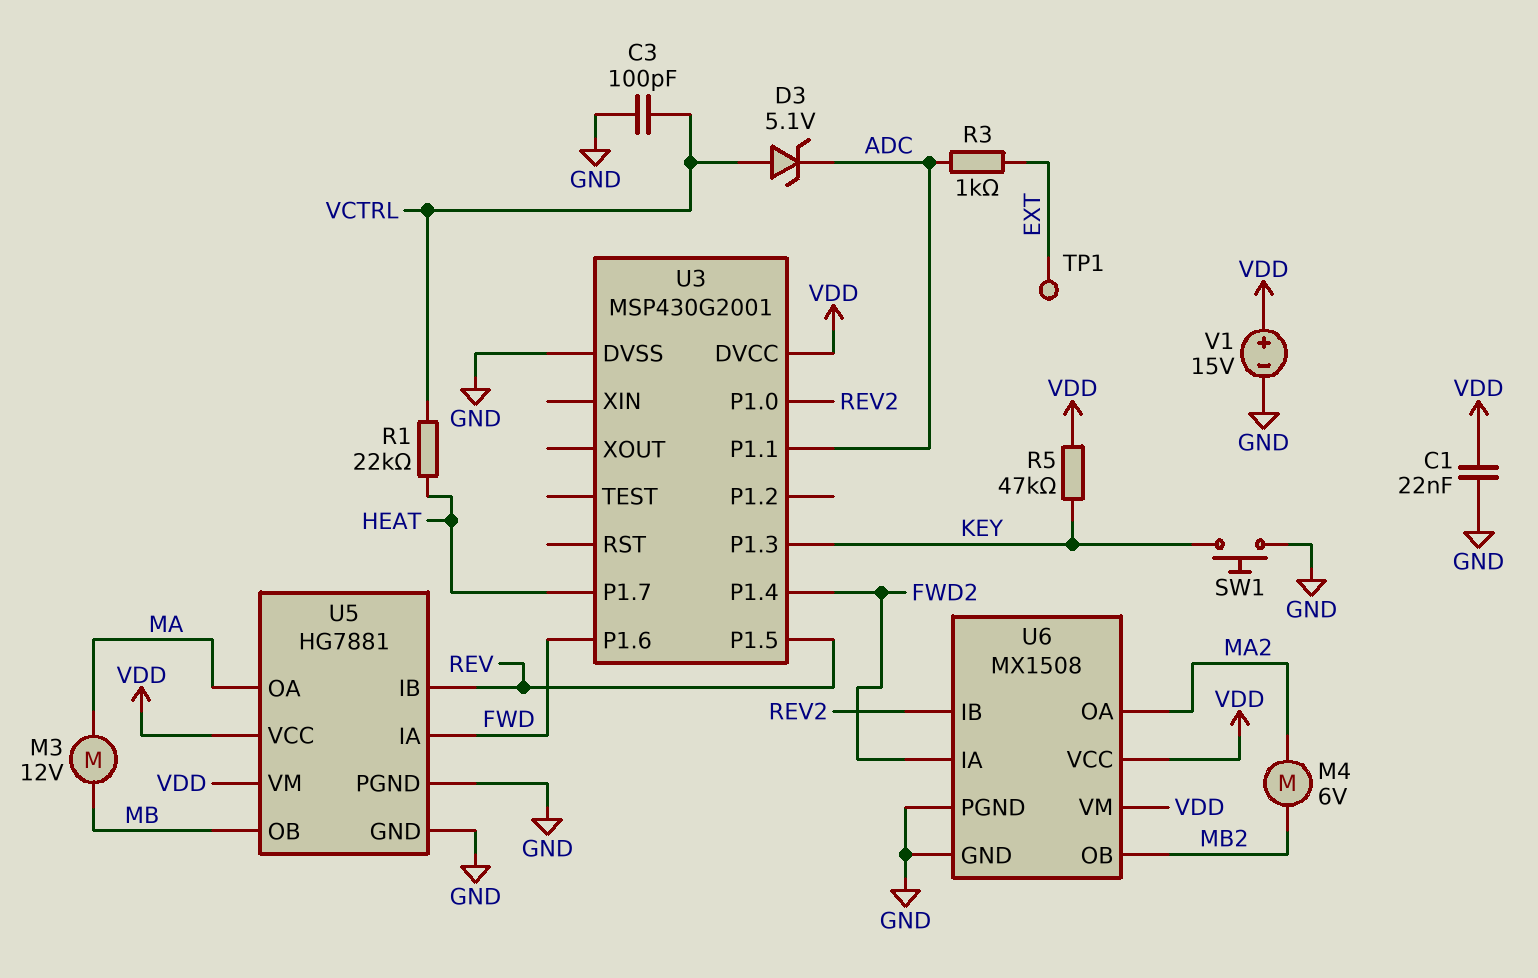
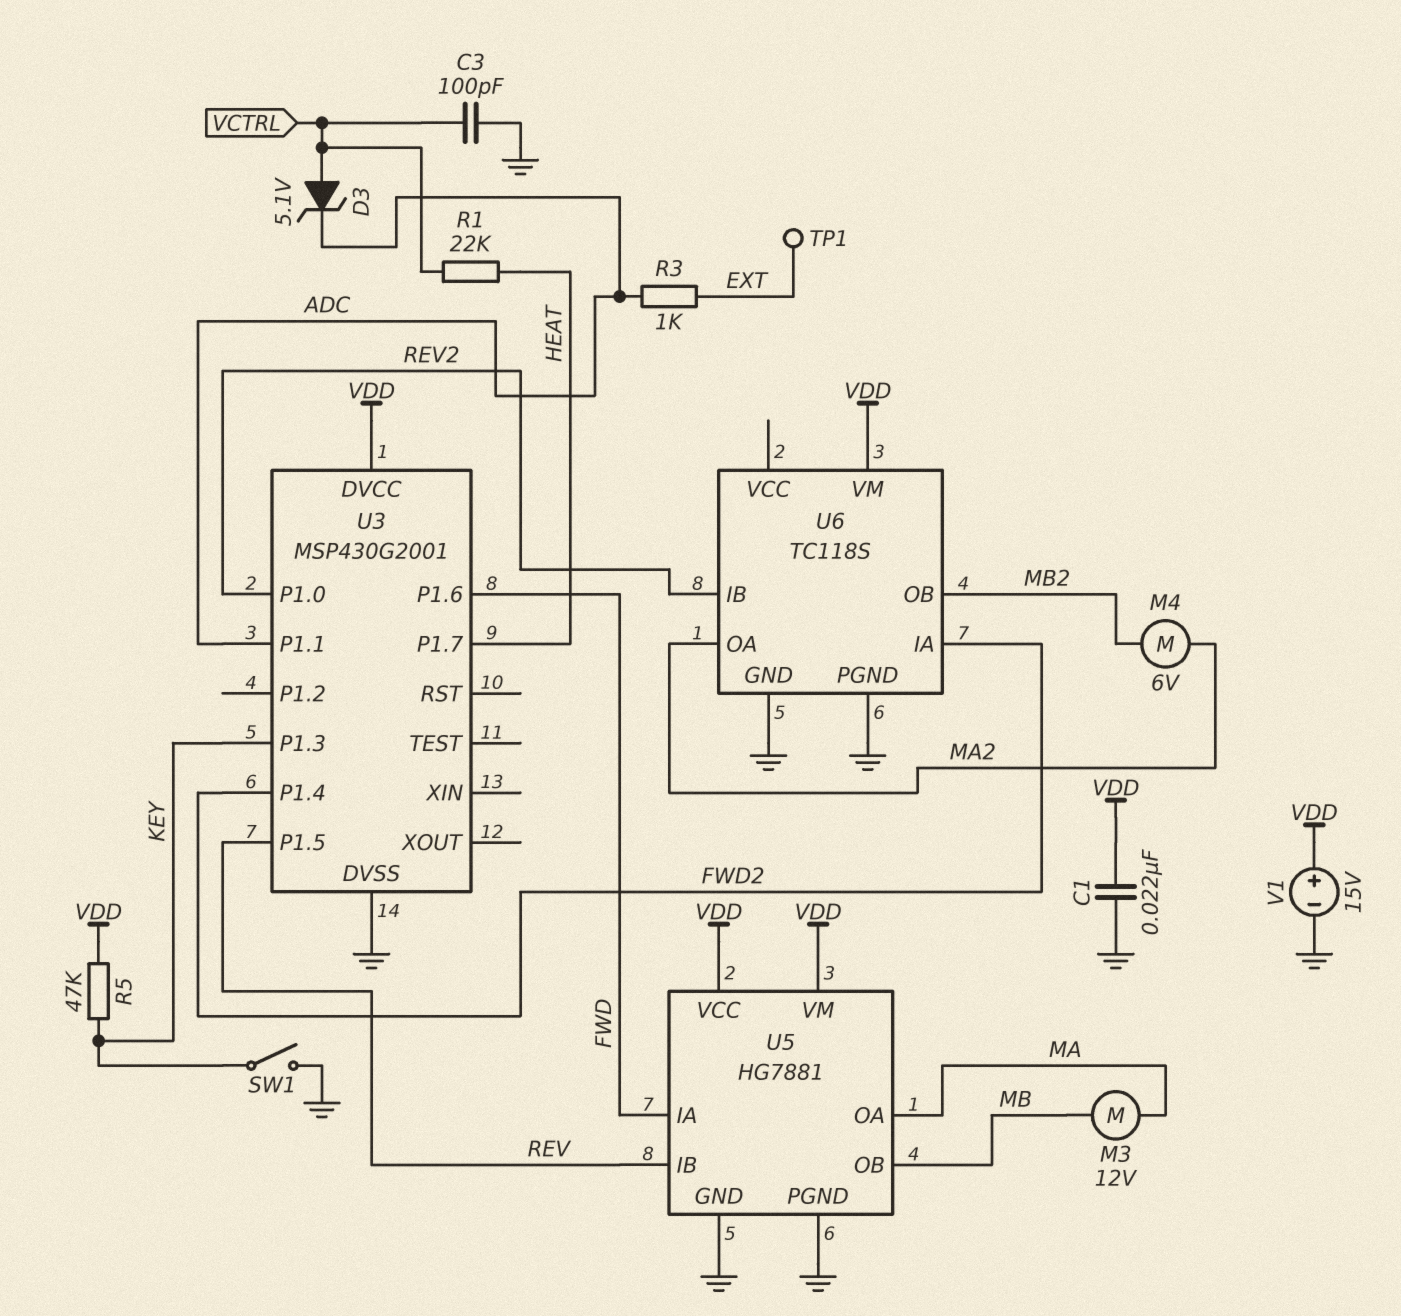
SW1: button (GND, KEY) -> switch (GND, KEY)
U6: MX1508 -> TC118S
U6 pin VCC: VDD -> none

